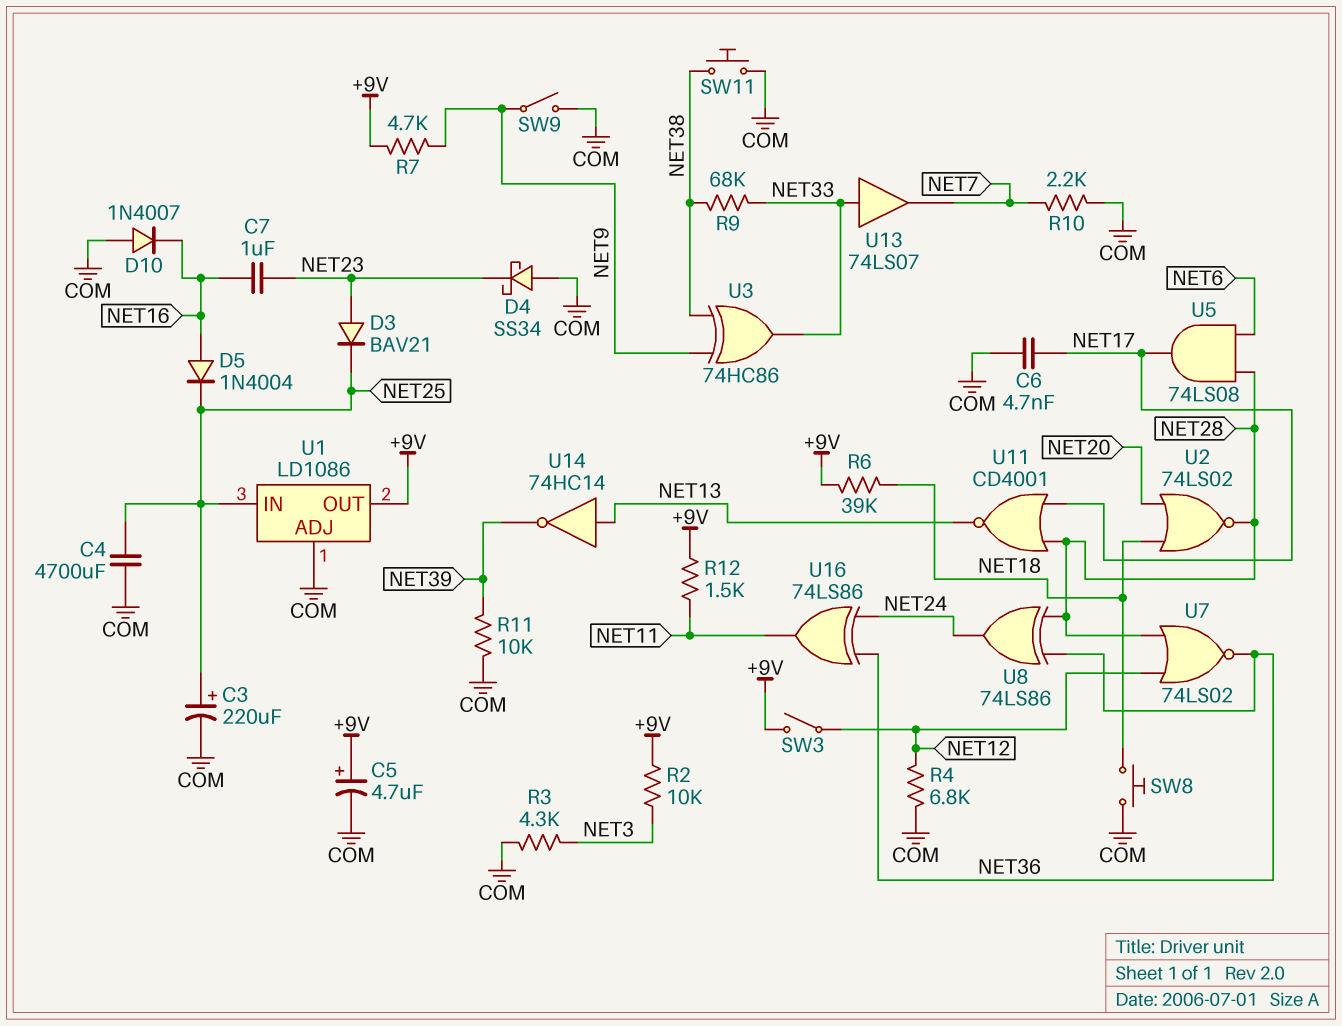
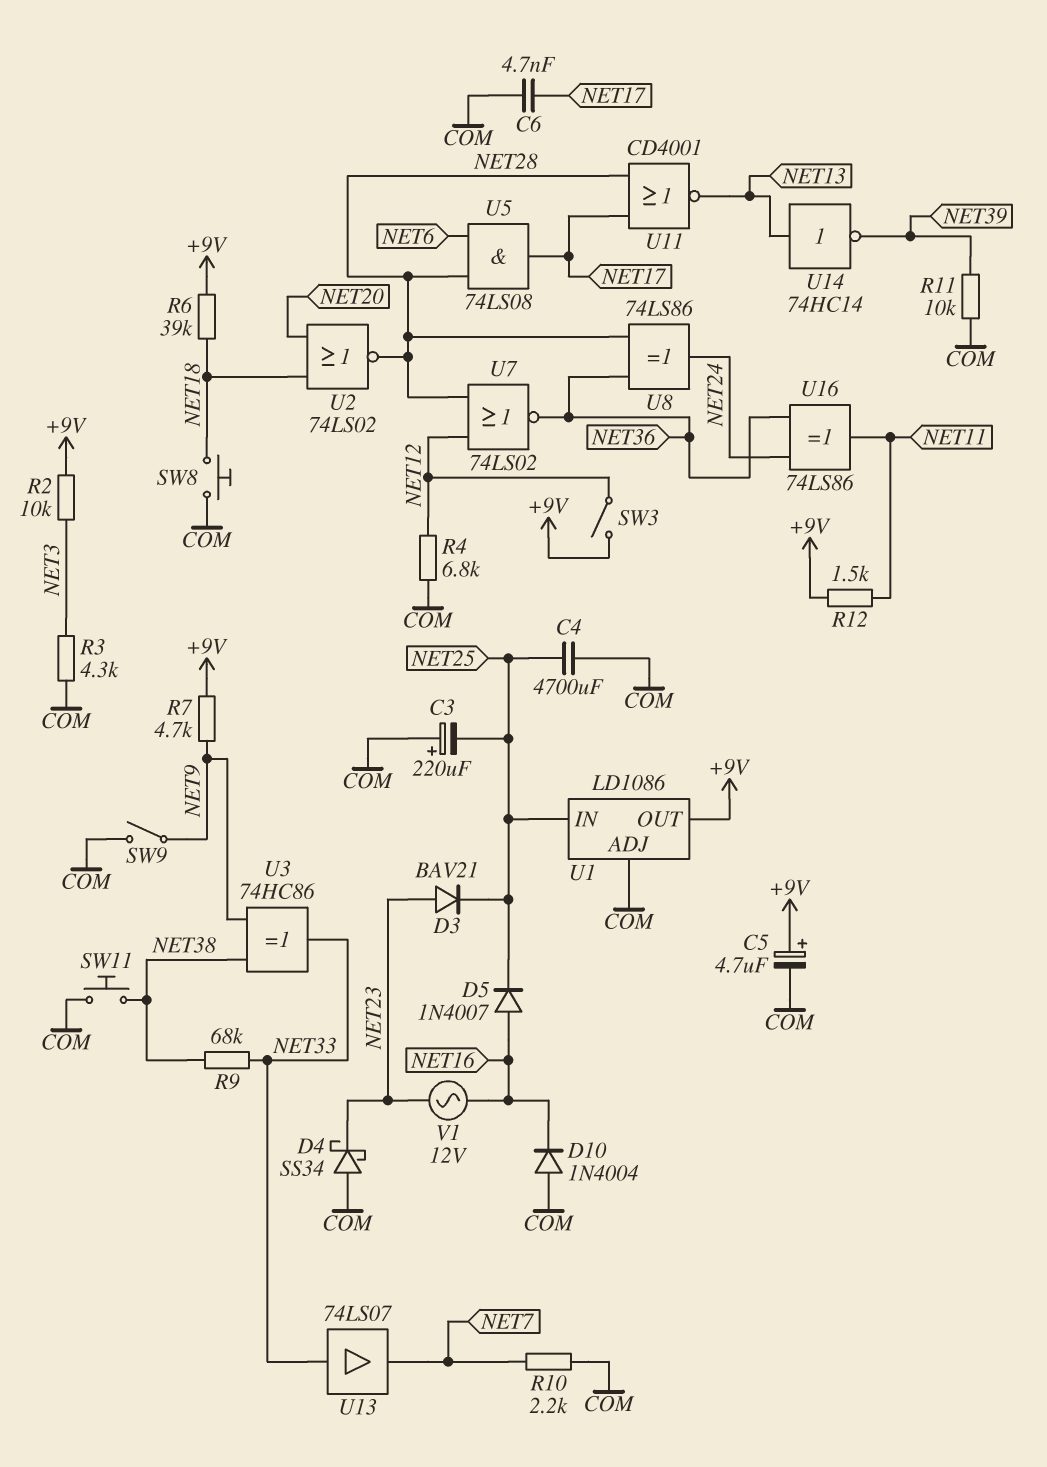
C3: 220uF (plus NET25, minus COM) -> 220uF (plus COM, minus NET25)
C7: 1uF (NET16, NET23) -> none
D5: diode 1N4004 (A NET16, K NET25) -> diode 1N4007 (A NET16, K NET25)
D10: diode 1N4007 (A COM, K NET16) -> diode 1N4004 (A COM, K NET16)
V1: none -> AC 12V (NET16, NET23)

